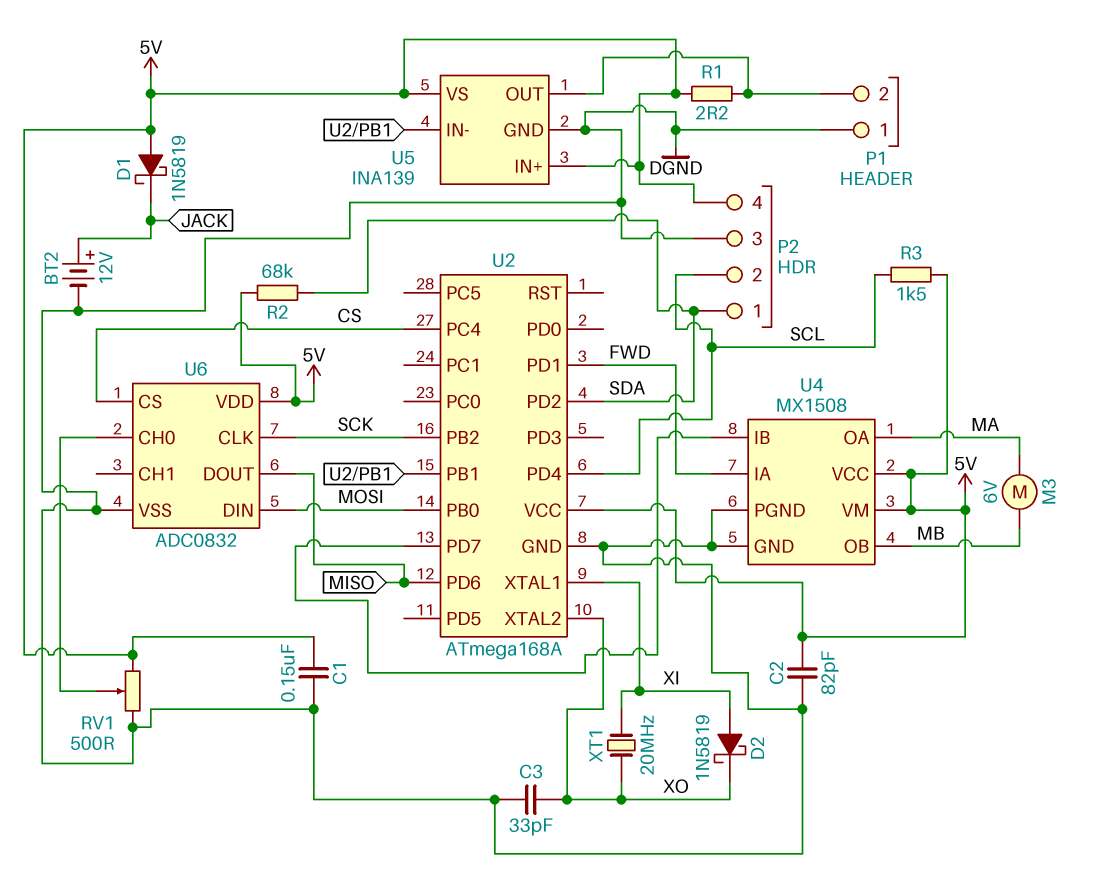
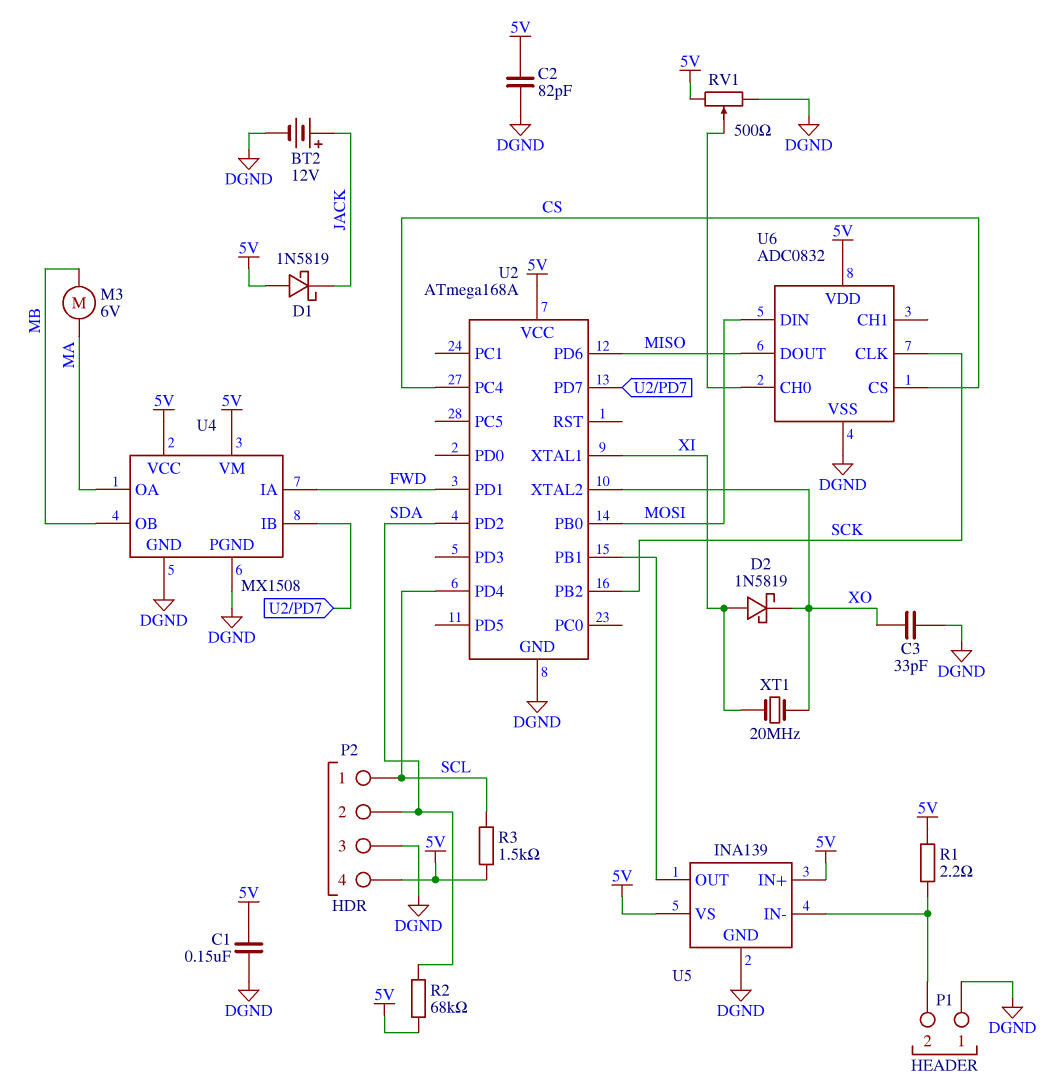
P2 pin 1: SDA -> SCL
P2 pin 2: SCL -> SDA
U5 pin IN-: U2/PB1 -> P1/2
U5 pin OUT: P1/2 -> U2/PB1

